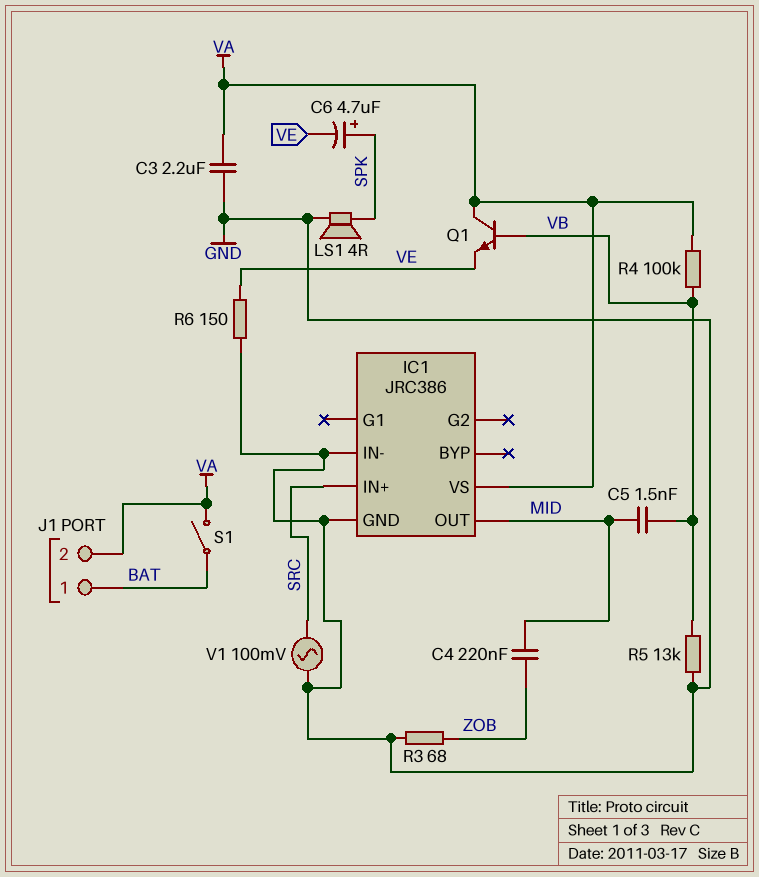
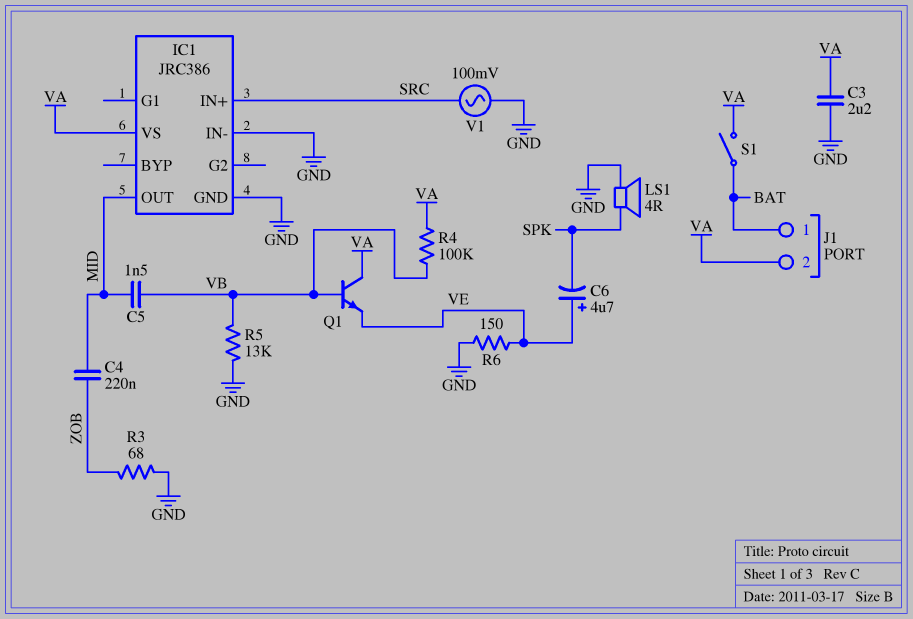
C6: 4.7uF (plus SPK, minus VE) -> 4.7uF (plus VE, minus SPK)

